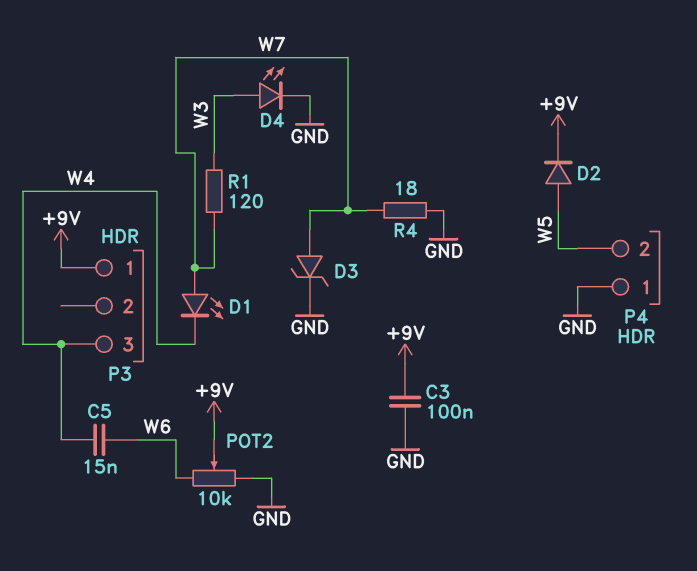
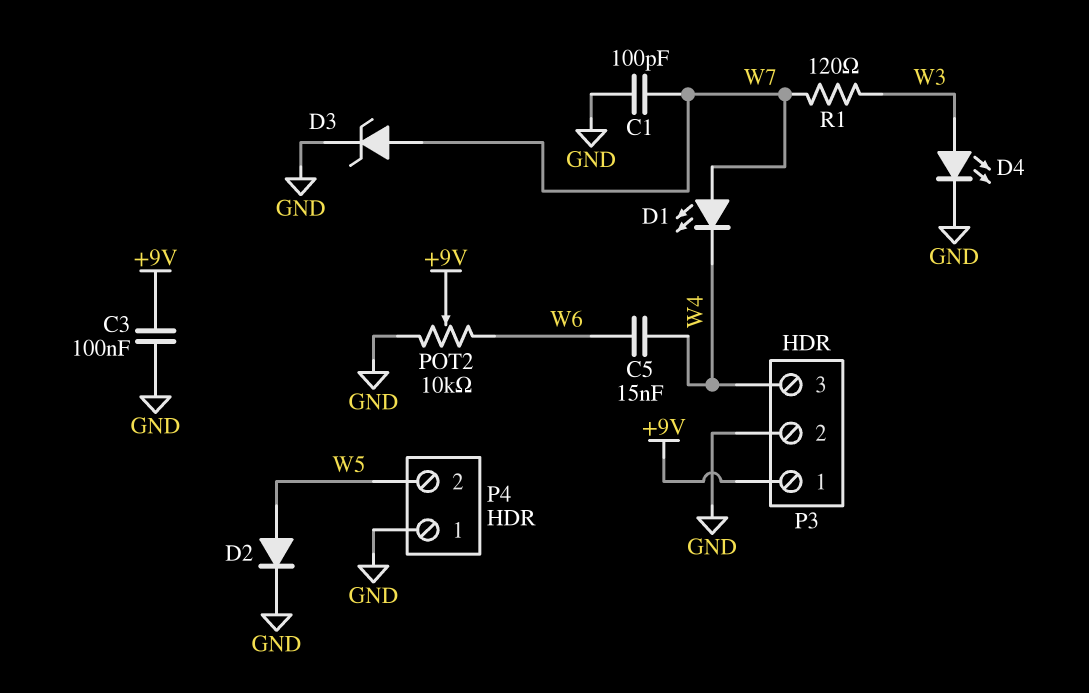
C1: none -> 100pF (GND, W7)
D2: diode (A W5, K +9V) -> diode (A W5, K GND)
P3 pin 2: none -> GND
R4: 18 (GND, W7) -> none

